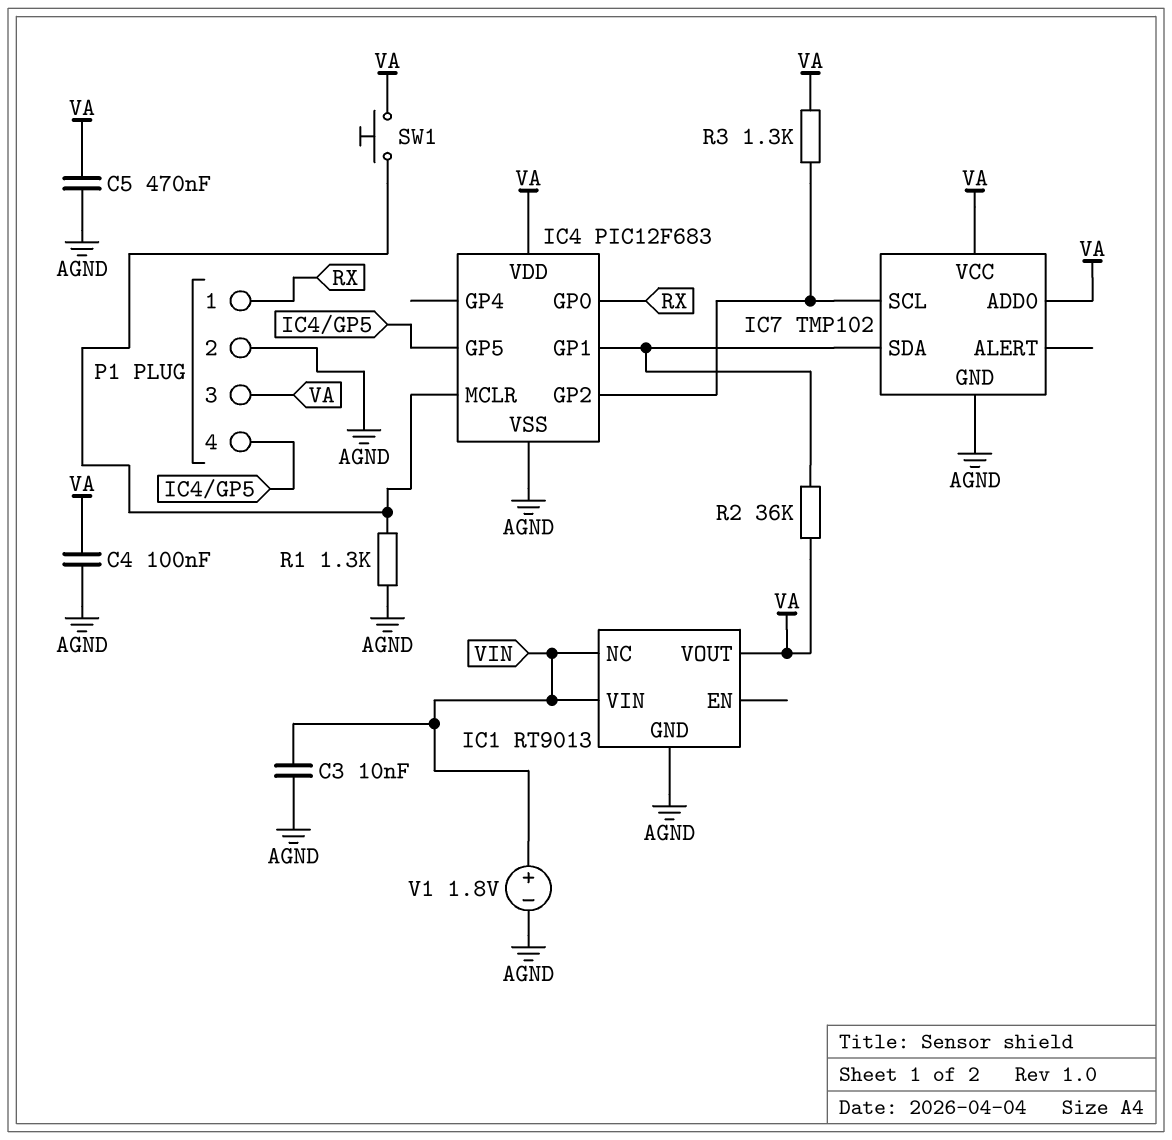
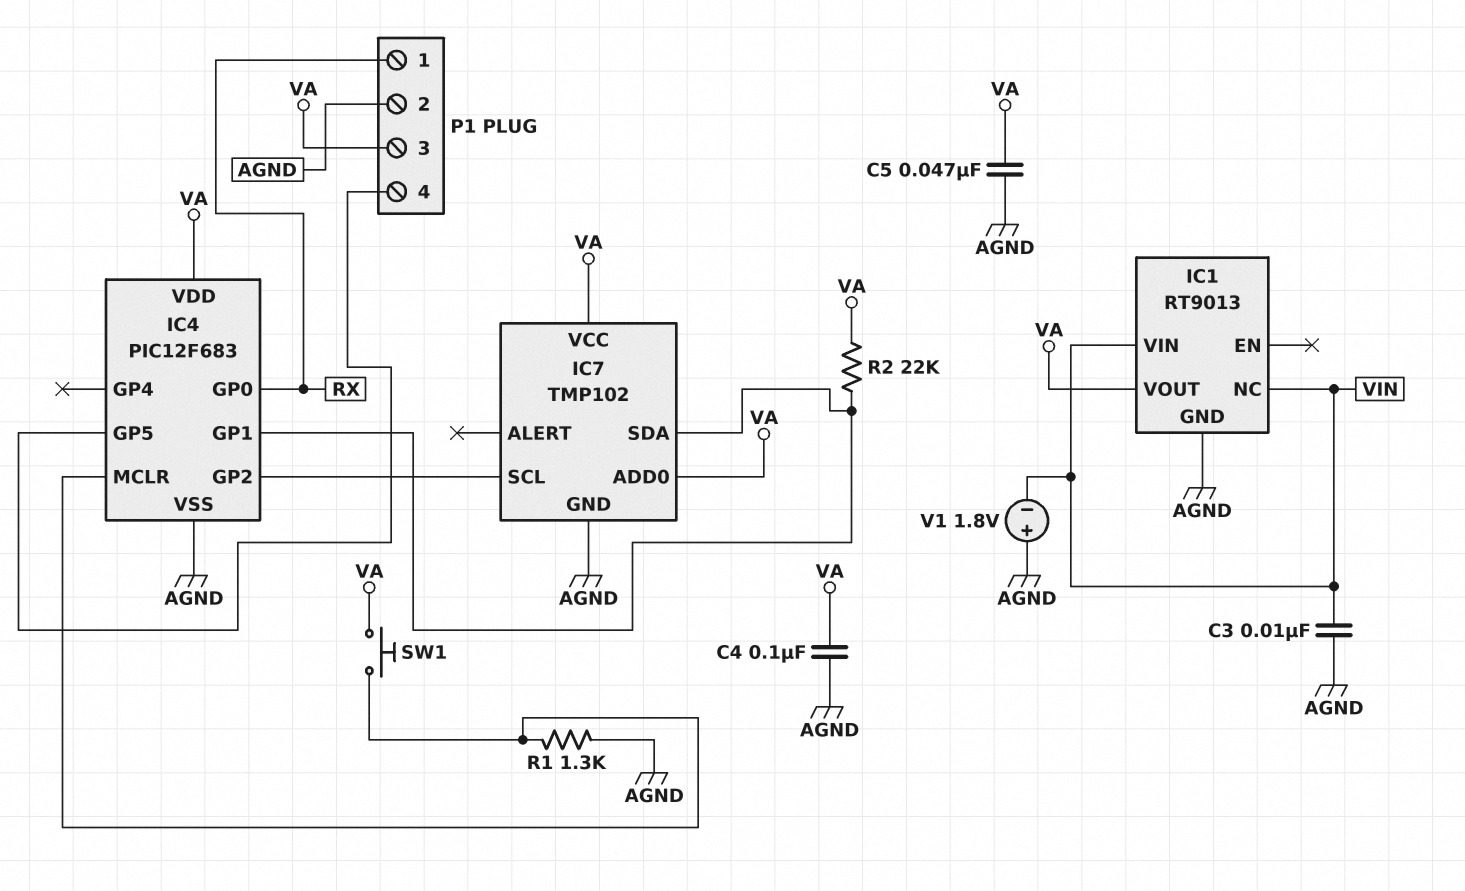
C5: 470nF (AGND, VA) -> 47nF (AGND, VA)
R2: 36k (IC4/GP1, VA) -> 22k (IC4/GP1, VA)
R3: 1.3k (IC4/GP2, VA) -> none
V1: 1.8V (plus VIN, minus AGND) -> 1.8V (plus AGND, minus VIN)

